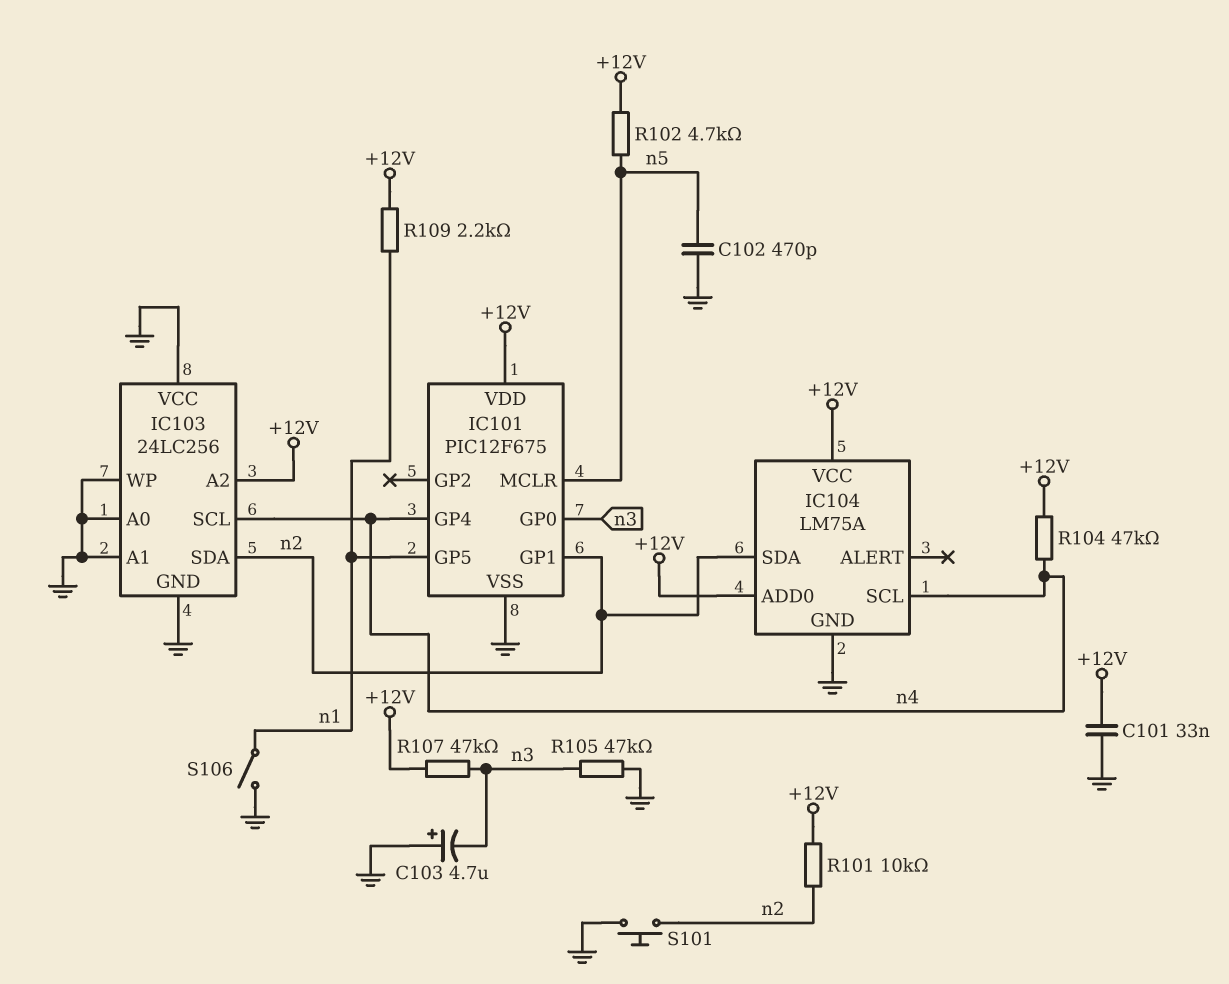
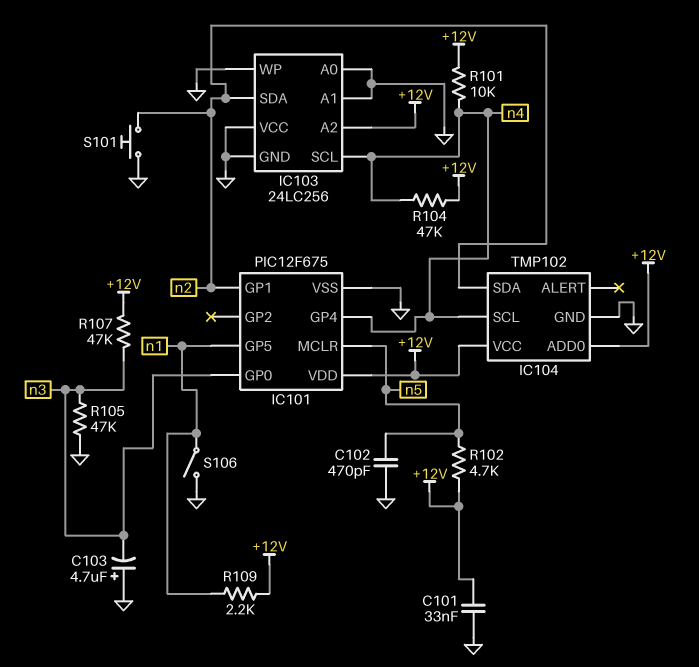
IC104: LM75A -> TMP102
R101: 10k (+12V, n2) -> 10k (+12V, n4)

